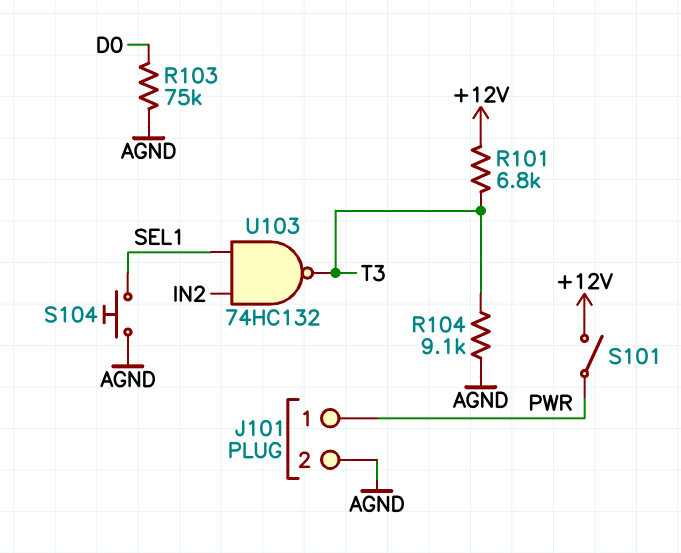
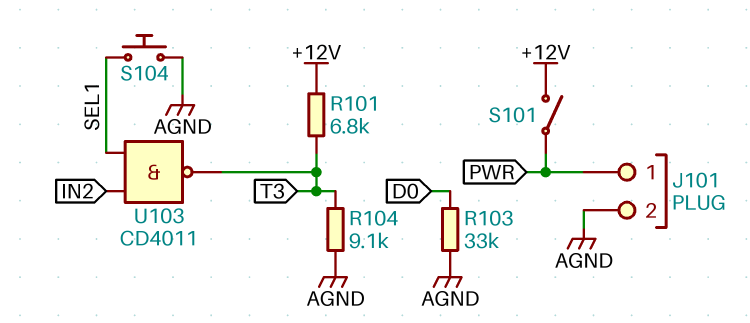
R103: 75k (AGND, D0) -> 33k (AGND, D0)
U103: NAND 74HC132 (in IN2, in SEL1, out T3) -> NAND CD4011 (in IN2, in SEL1, out T3)

